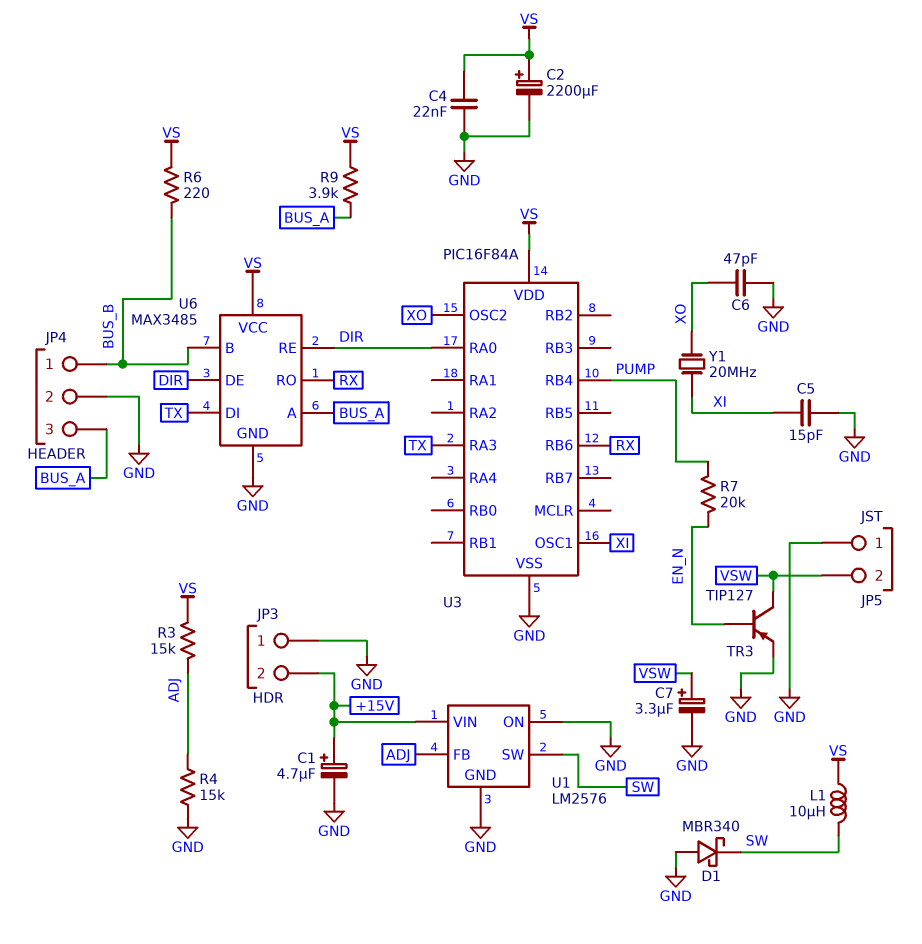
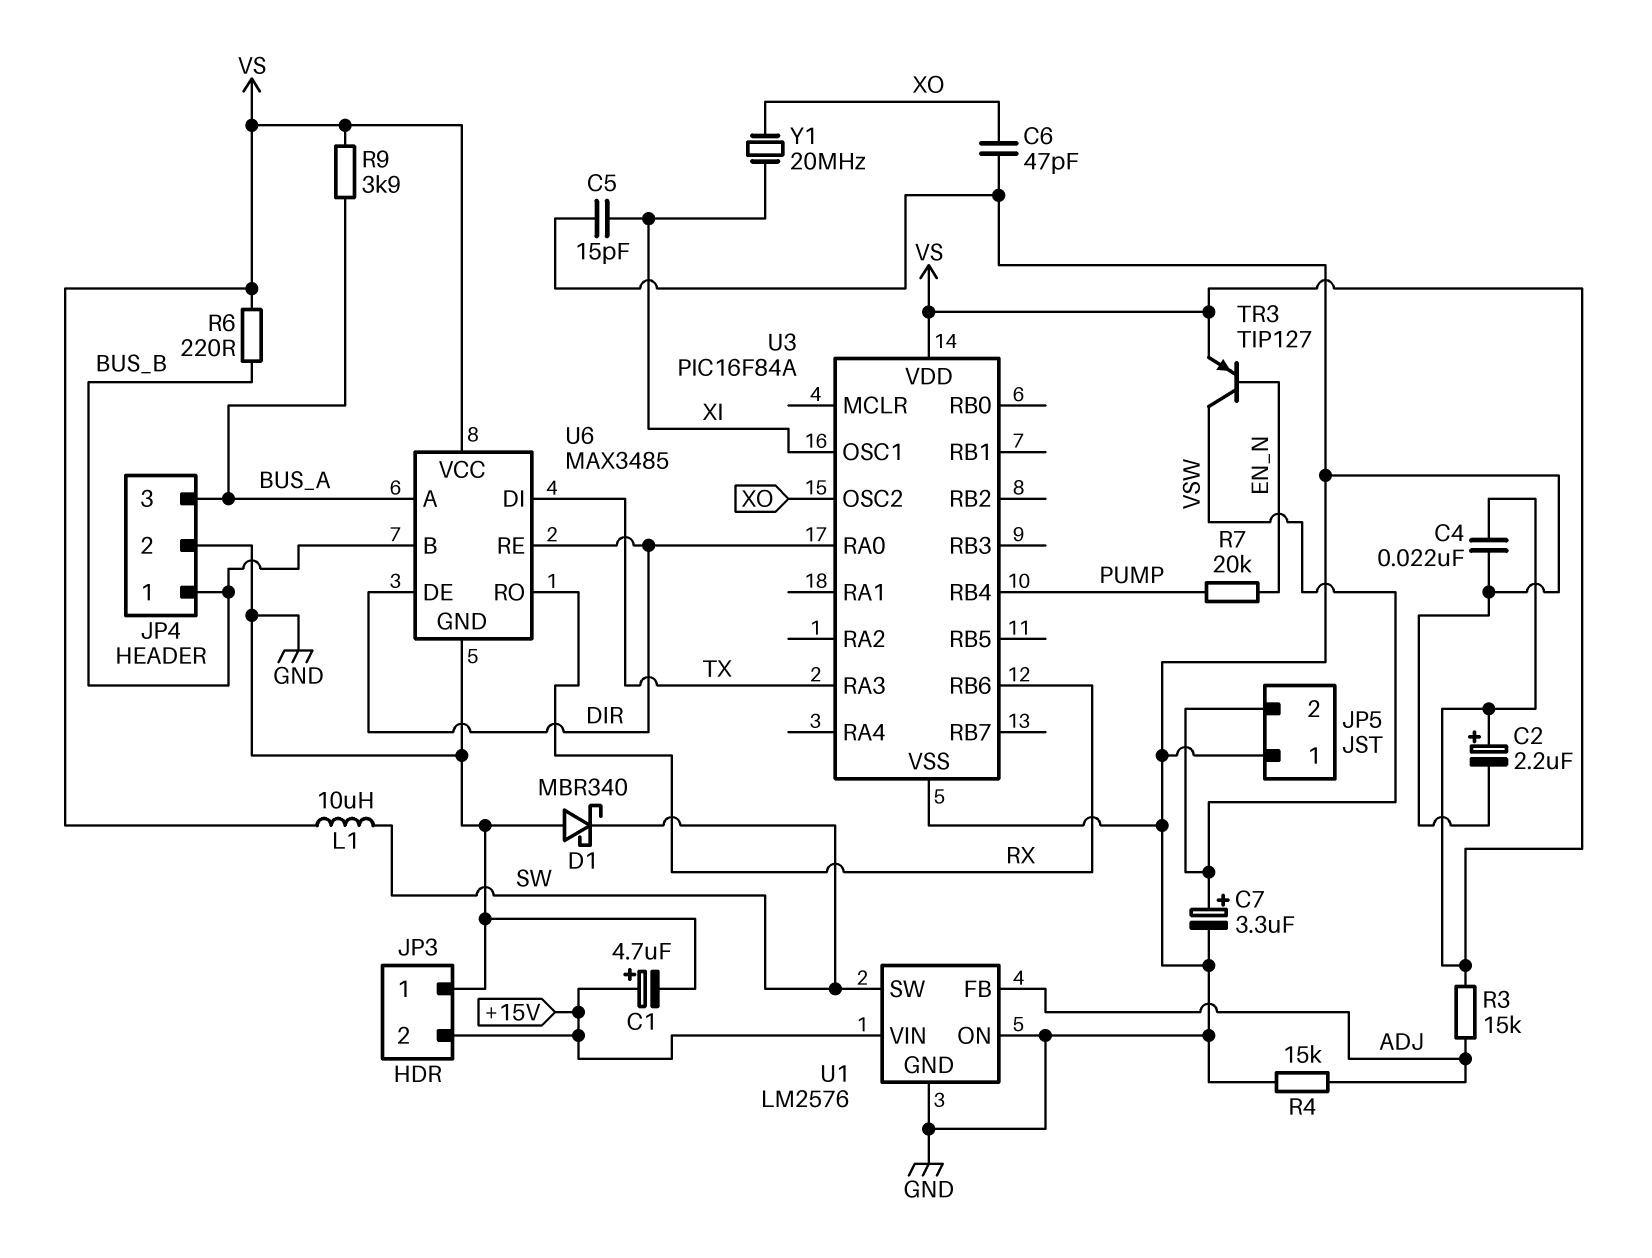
C2: 2200uF (plus VS, minus GND) -> 2.2uF (plus VS, minus GND)
TR3: PNP TIP127 (B EN_N, C VSW, E GND) -> PNP TIP127 (B EN_N, C VSW, E VS)

